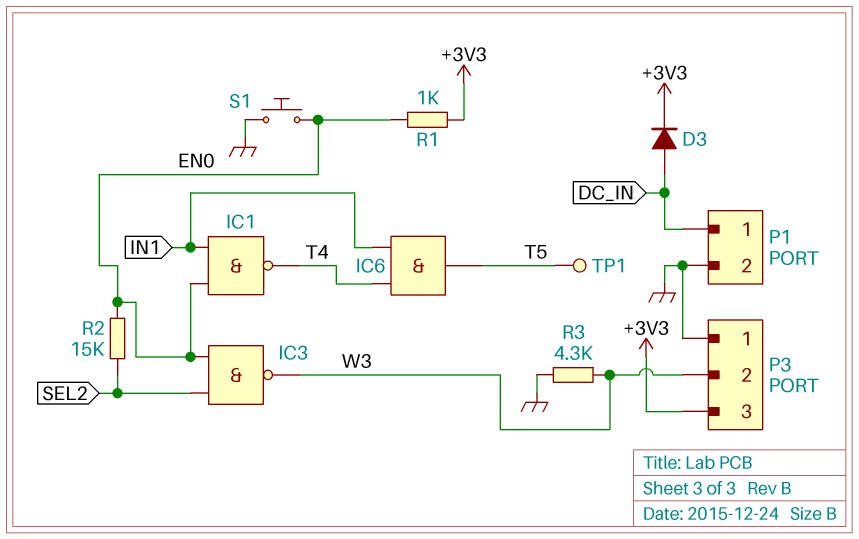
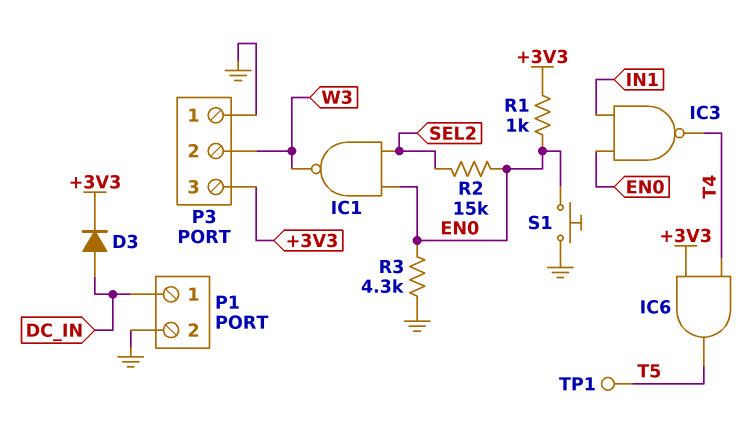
IC1: NAND (in EN0, in IN1, out T4) -> NAND (in EN0, in SEL2, out W3)
IC3: NAND (in EN0, in SEL2, out W3) -> NAND (in EN0, in IN1, out T4)
IC6: AND (in IN1, in T4, out T5) -> AND (in +3V3, in T4, out T5)
R3: 4.3k (GND, W3) -> 4.3k (EN0, GND)

